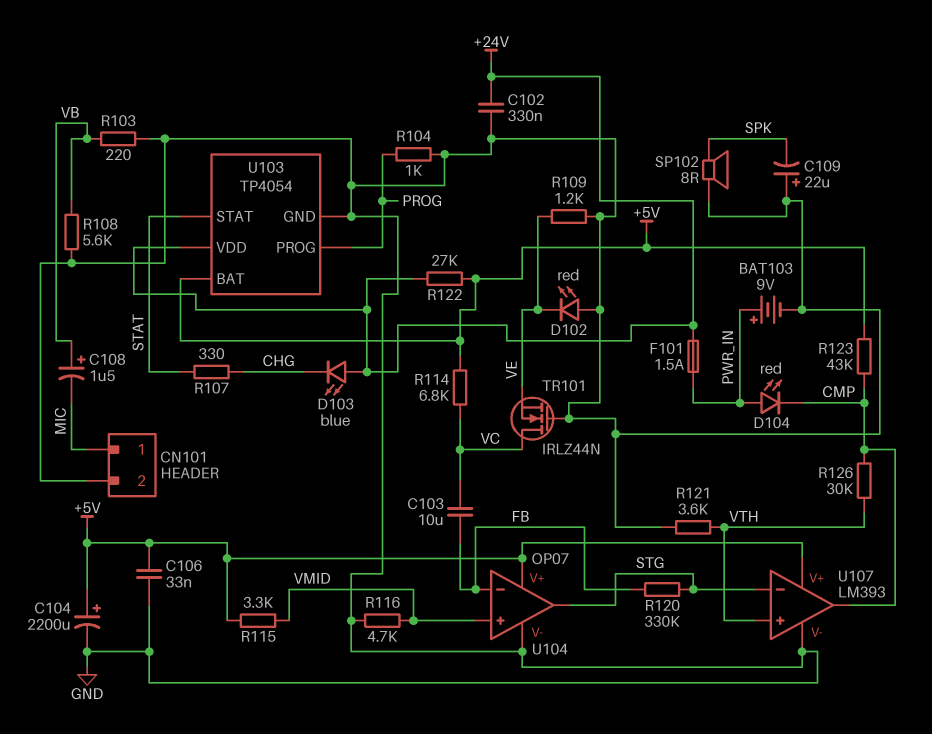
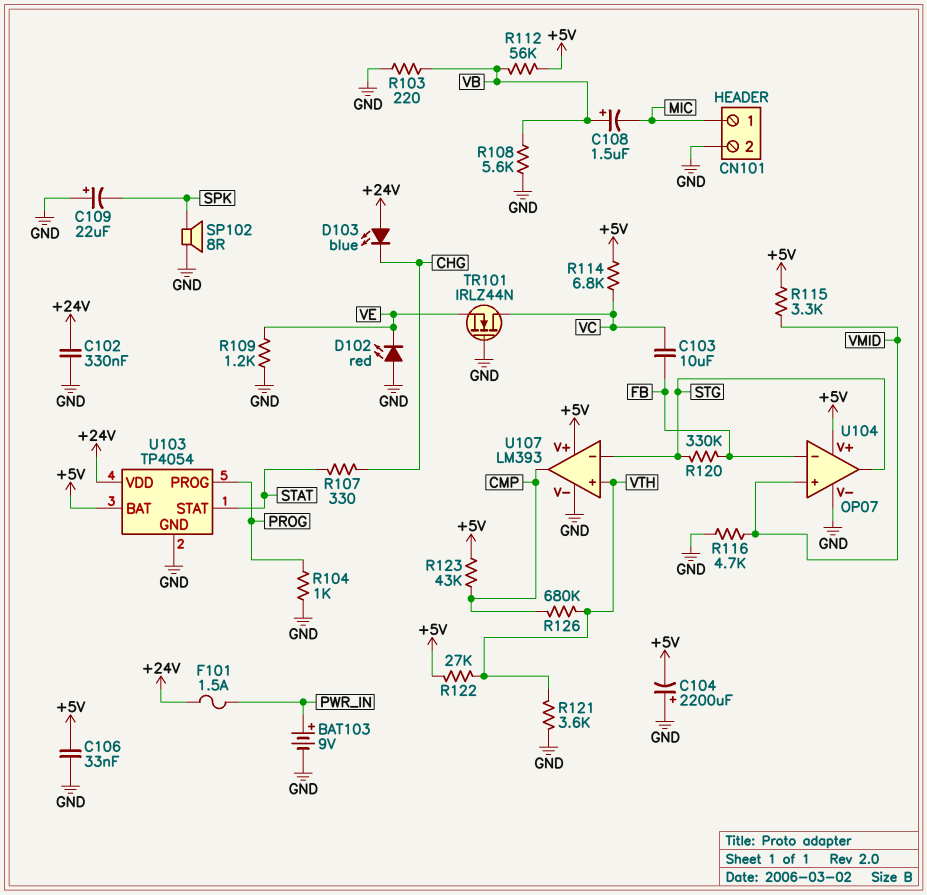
C104: 2200uF (plus +5V, minus GND) -> 2200uF (plus GND, minus +5V)
D104: LED red (A PWR_IN, K CMP) -> none
R112: none -> 56k (+5V, VB)
R122: 27k (+5V, +24V) -> 27k (+5V, VTH)
R126: 30k (CMP, VTH) -> 680k (CMP, VTH)

